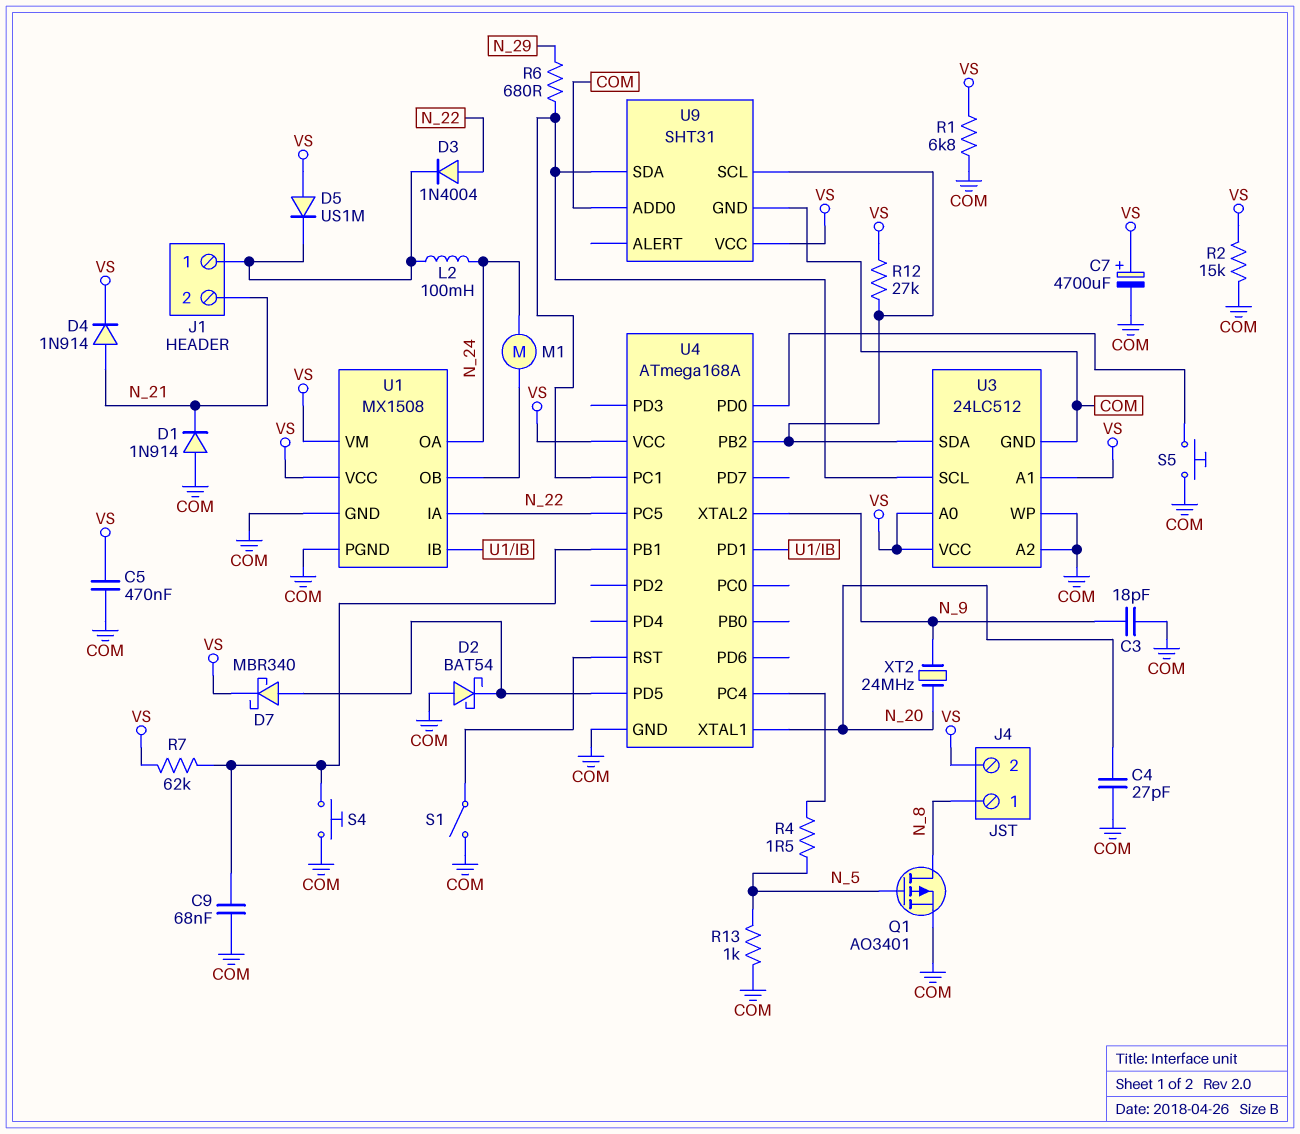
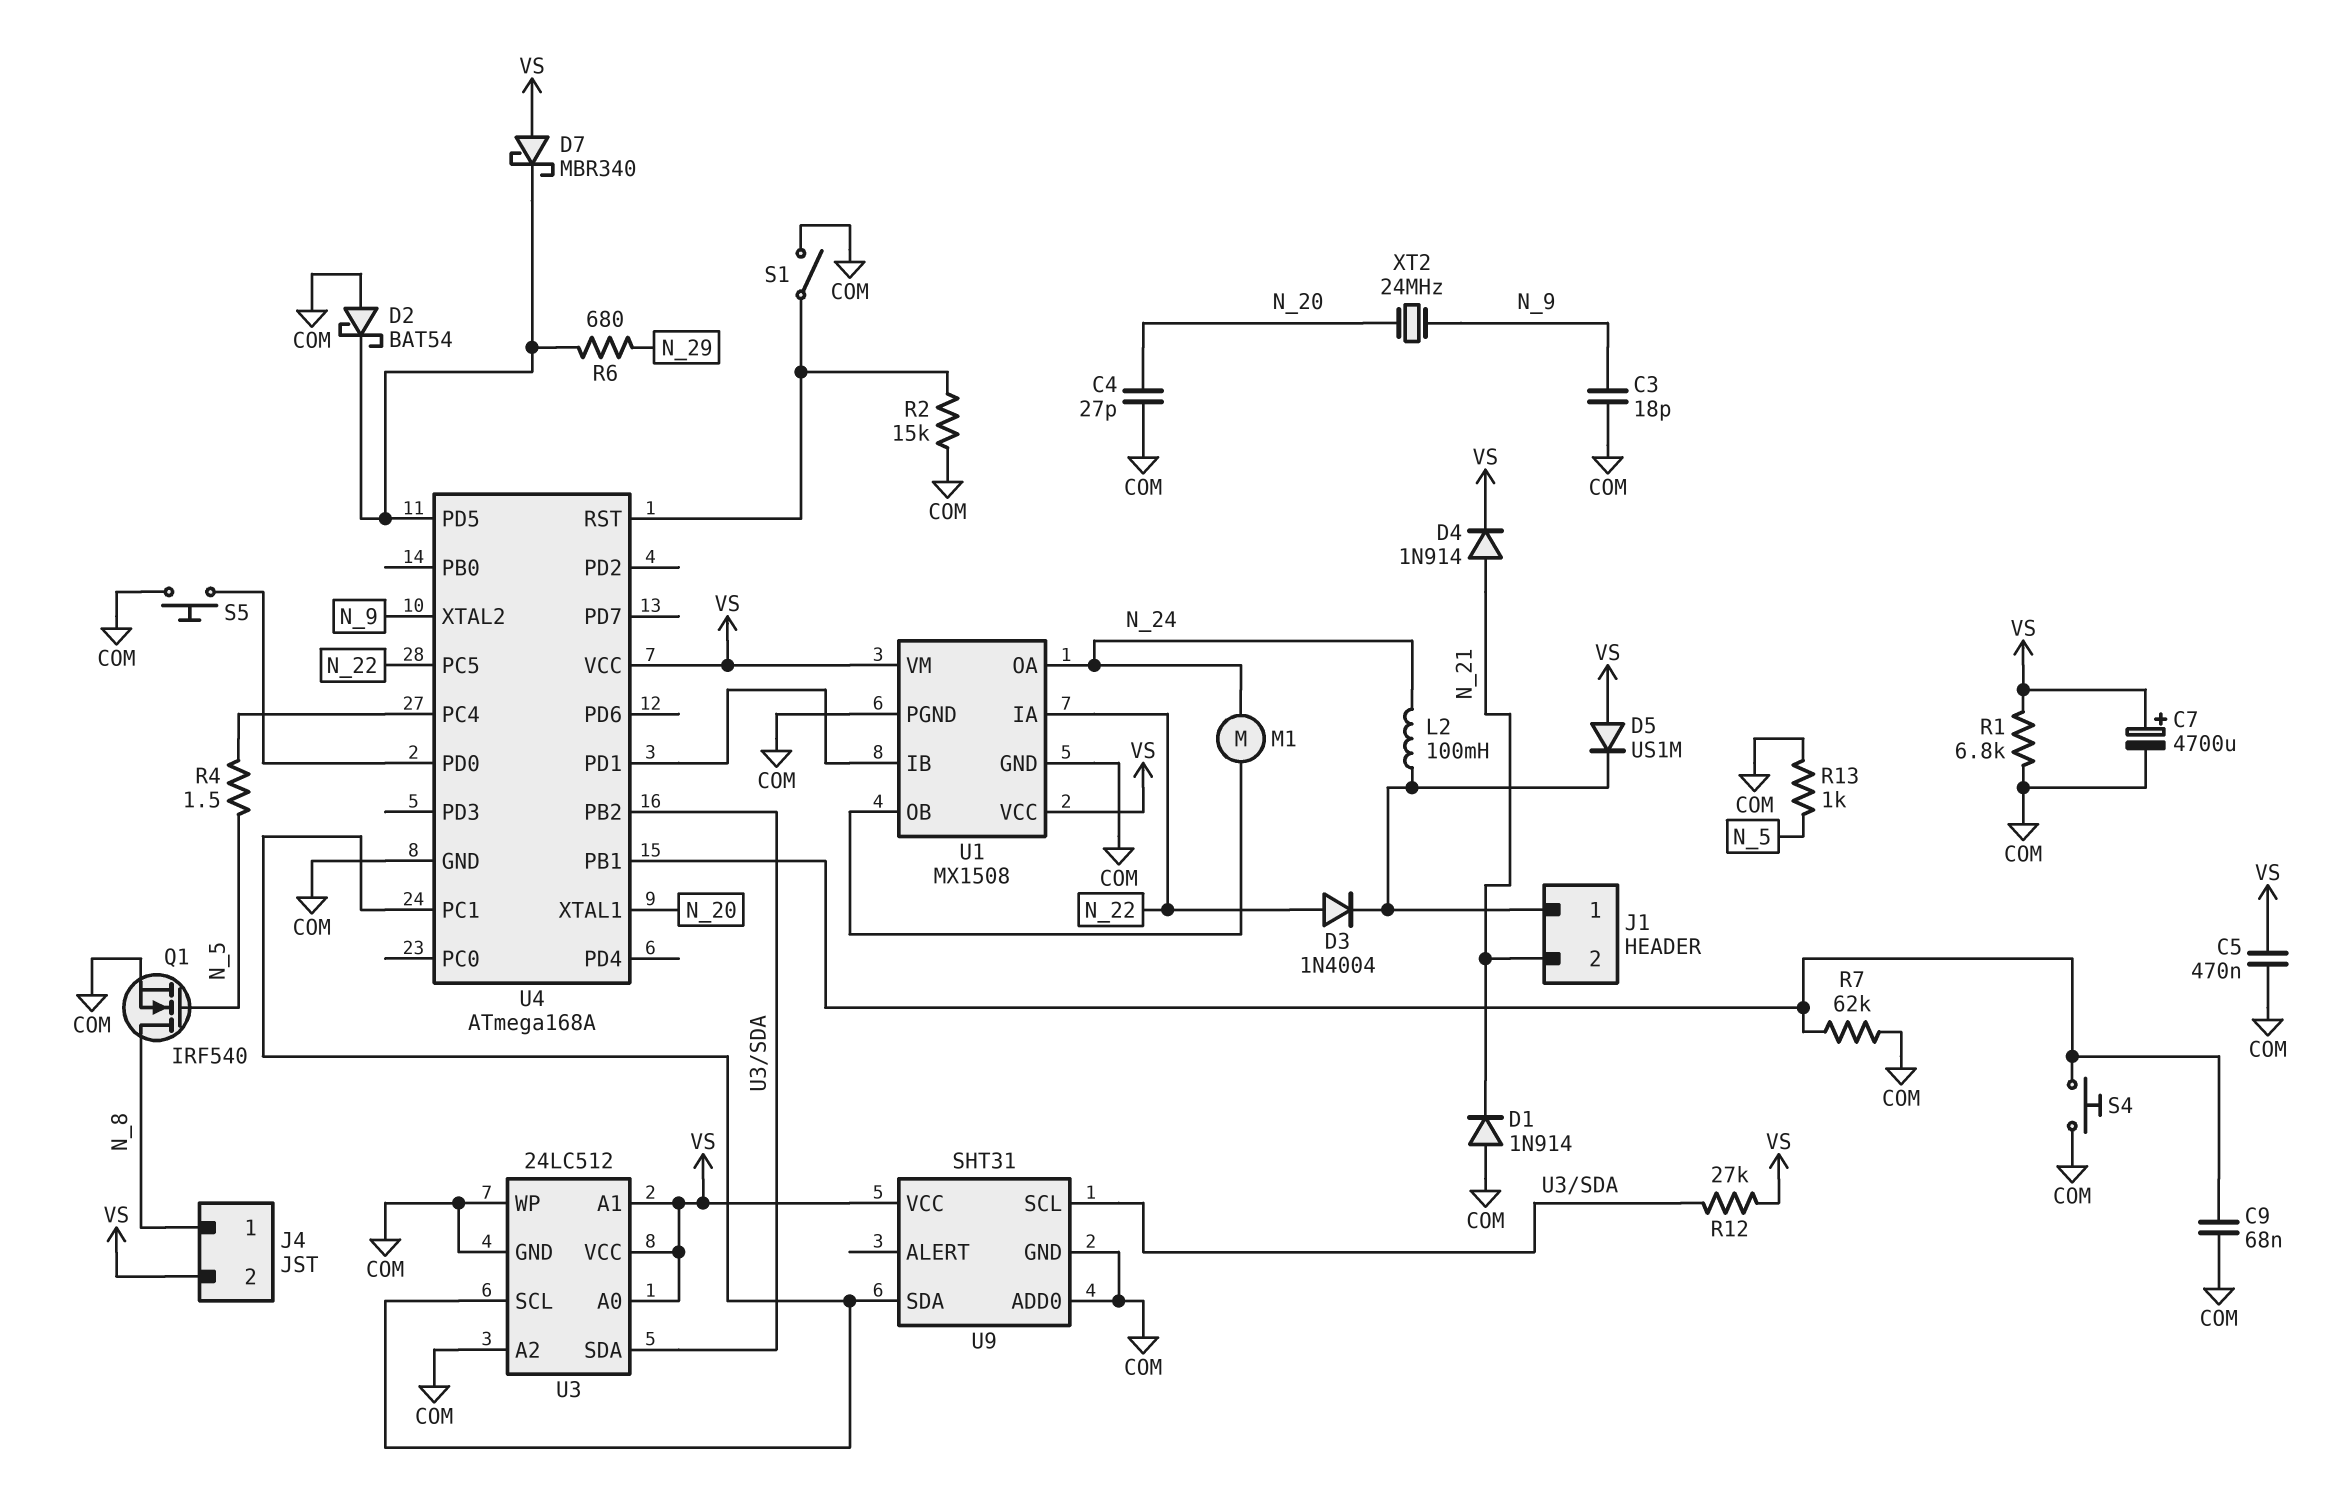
D7: schottky MBR340 (A U4/PD5, K VS) -> schottky MBR340 (A VS, K U4/PD5)
Q1: PMOS AO3401 (G N_5, D N_8, S COM) -> NMOS IRF540 (G N_5, D N_8, S COM)
R2: 15k (COM, VS) -> 15k (COM, U4/RST)
R6: 680 (N_29, U3/SCL) -> 680 (N_29, U4/PD5)
R7: 62k (U4/PB1, VS) -> 62k (COM, U4/PB1)

